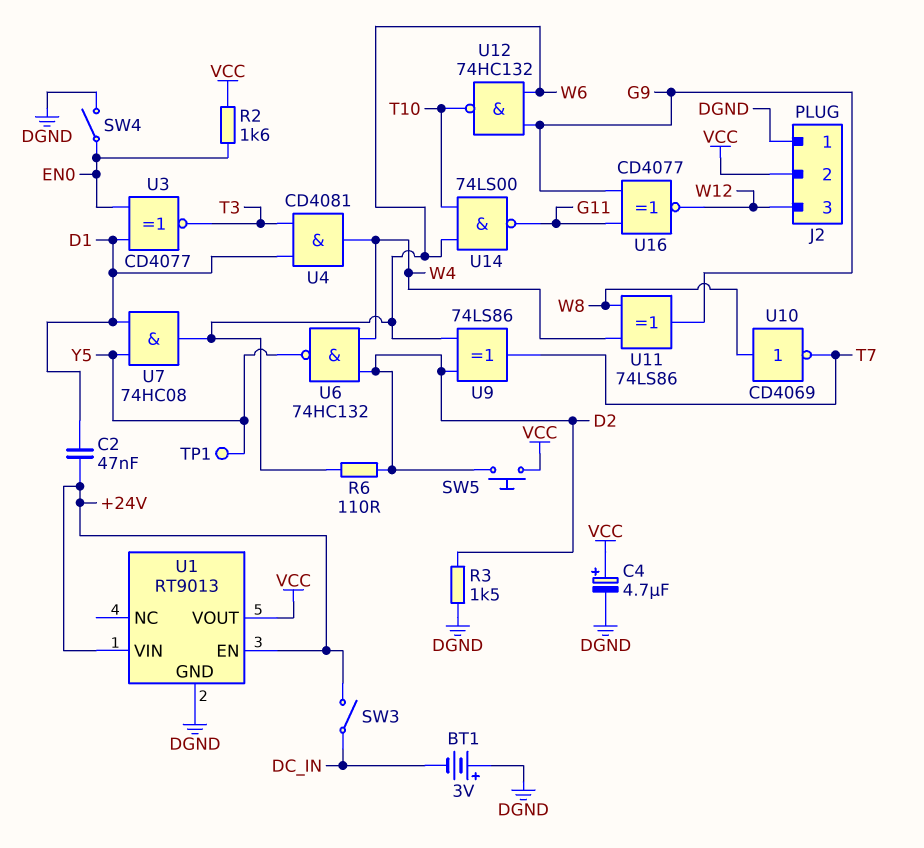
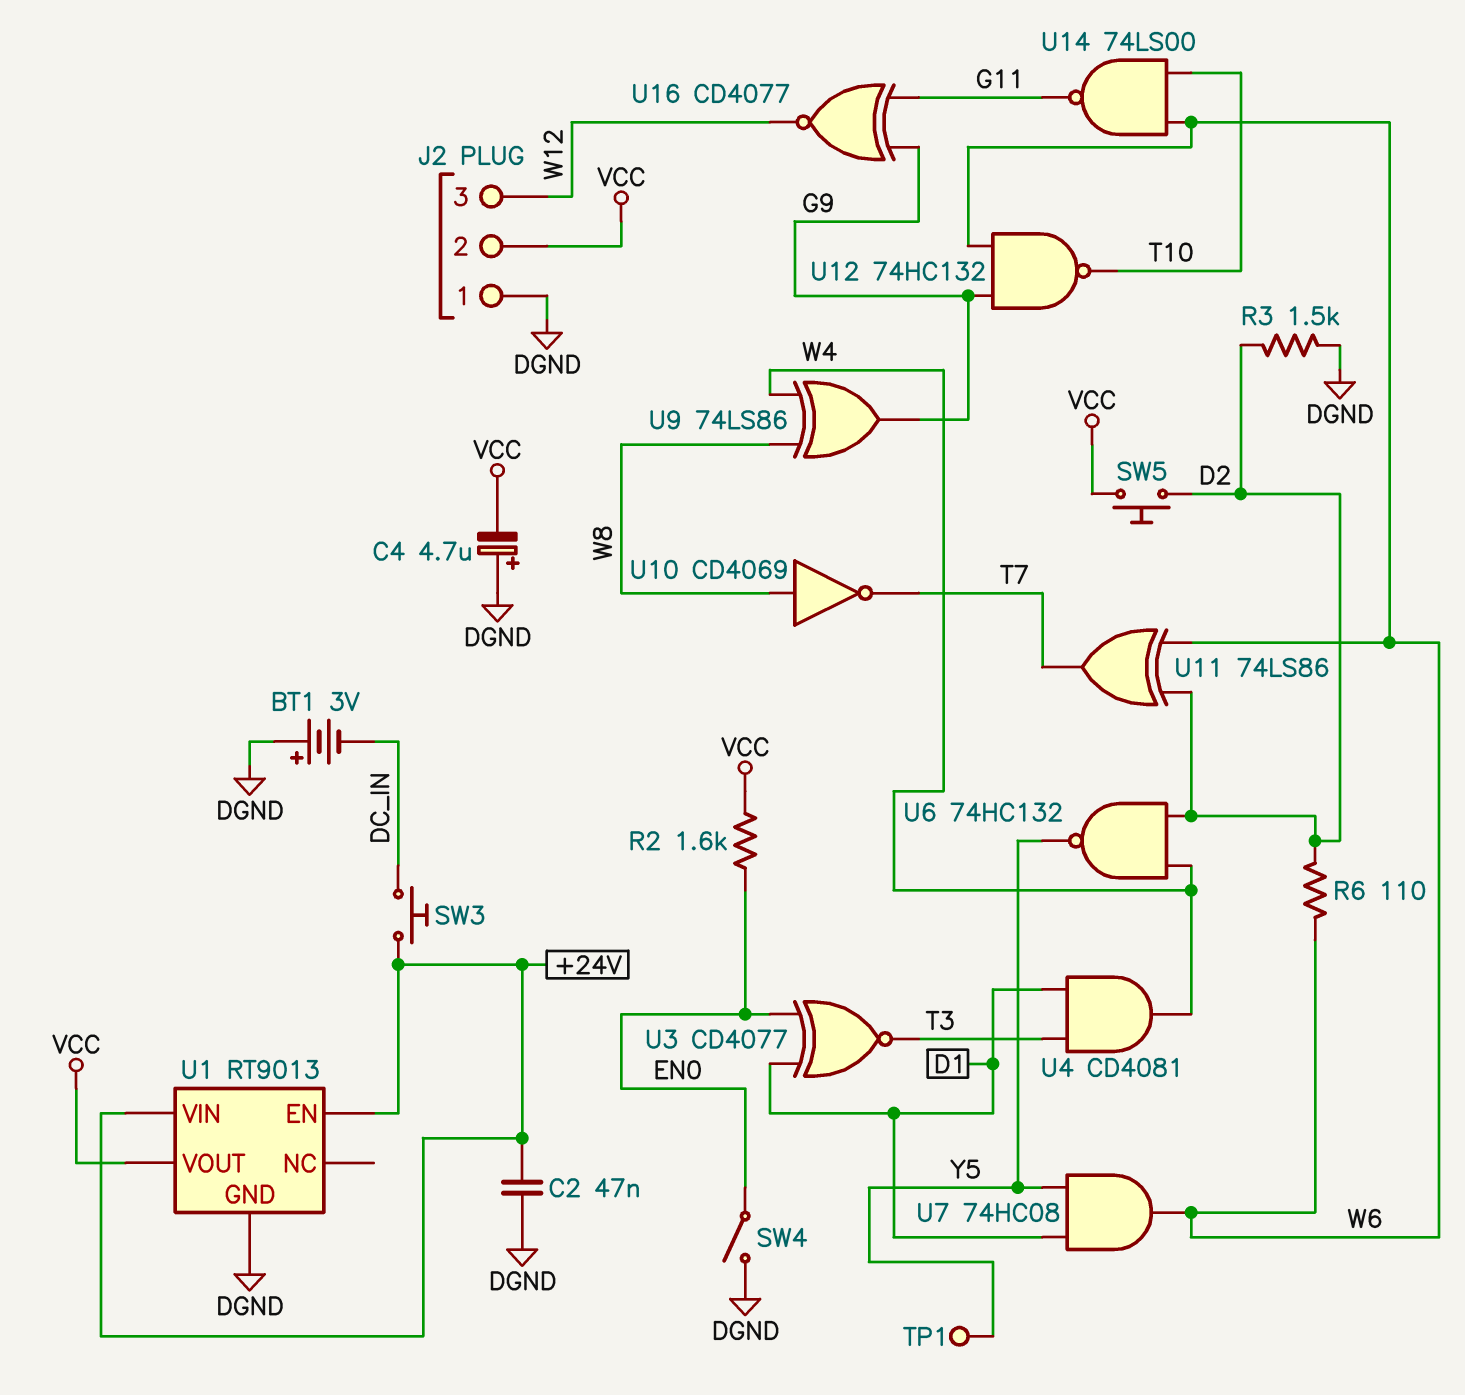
C2: 47nF (+24V, D1) -> 47nF (+24V, DGND)
C4: 4.7uF (plus VCC, minus DGND) -> 4.7uF (plus DGND, minus VCC)
SW3: switch (+24V, DC_IN) -> button (+24V, DC_IN)
U9: XOR 74LS86 (in D2, in W6, out T7) -> XOR 74LS86 (in W4, in W8, out G9)
U11: XOR 74LS86 (in W4, in W8, out G9) -> XOR 74LS86 (in D2, in W6, out T7)

